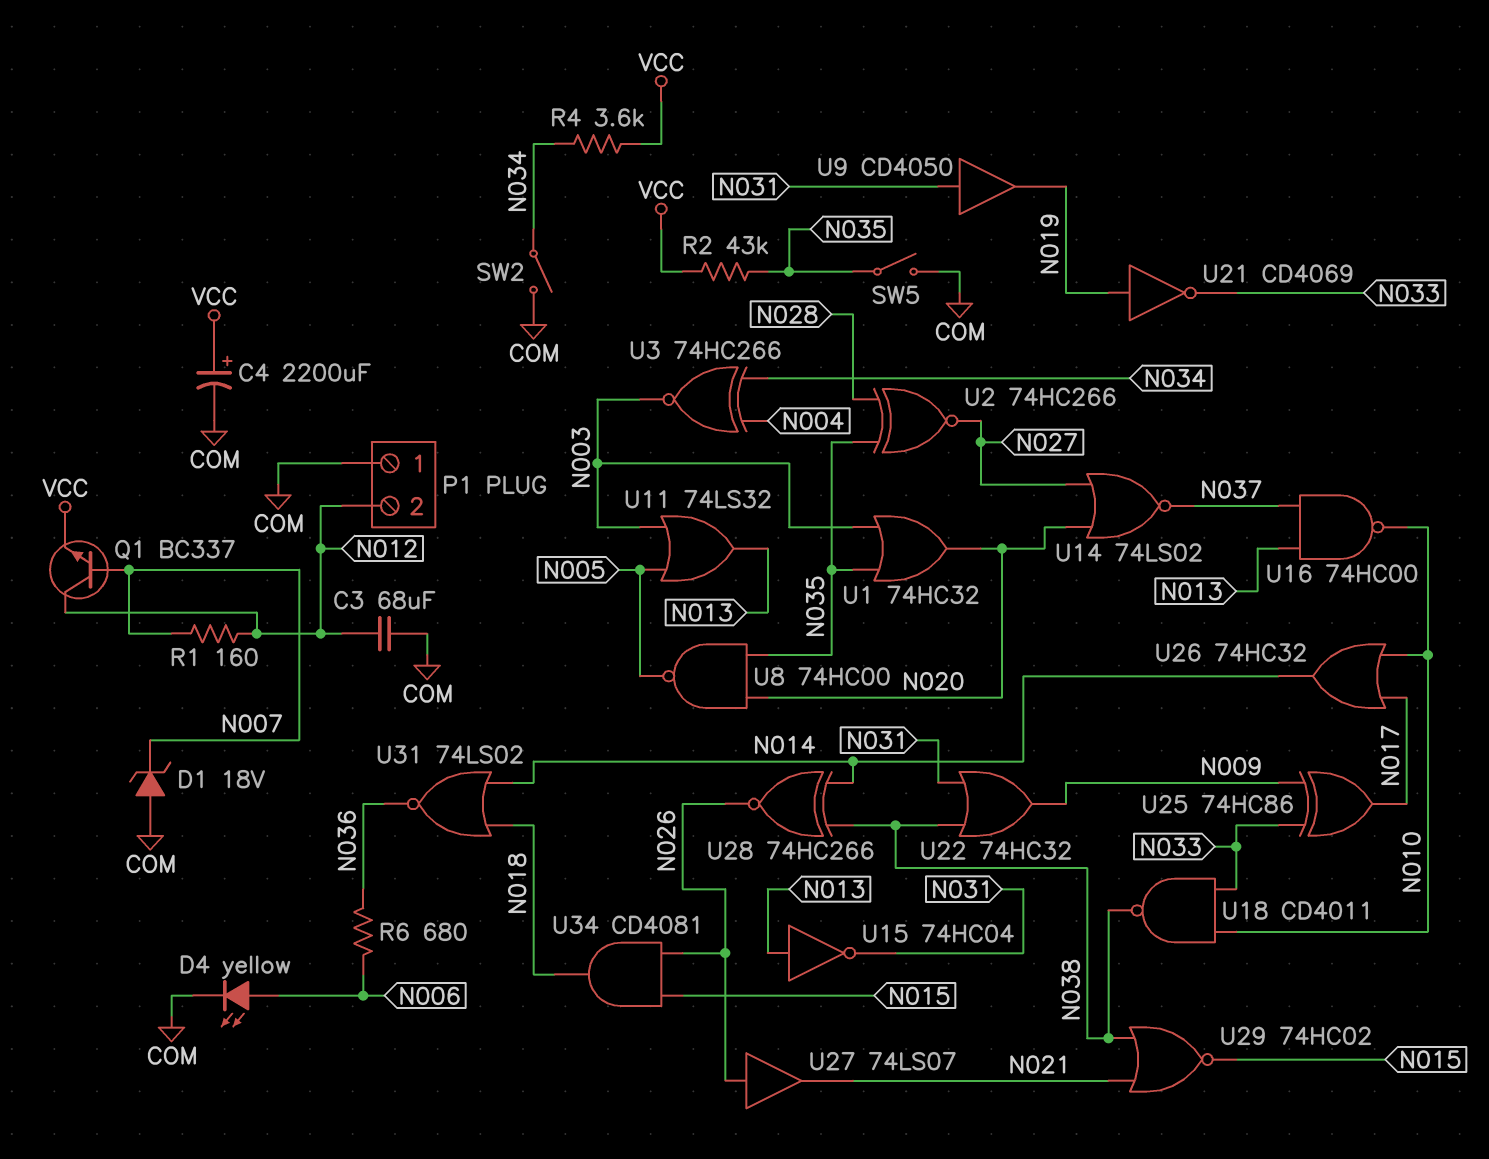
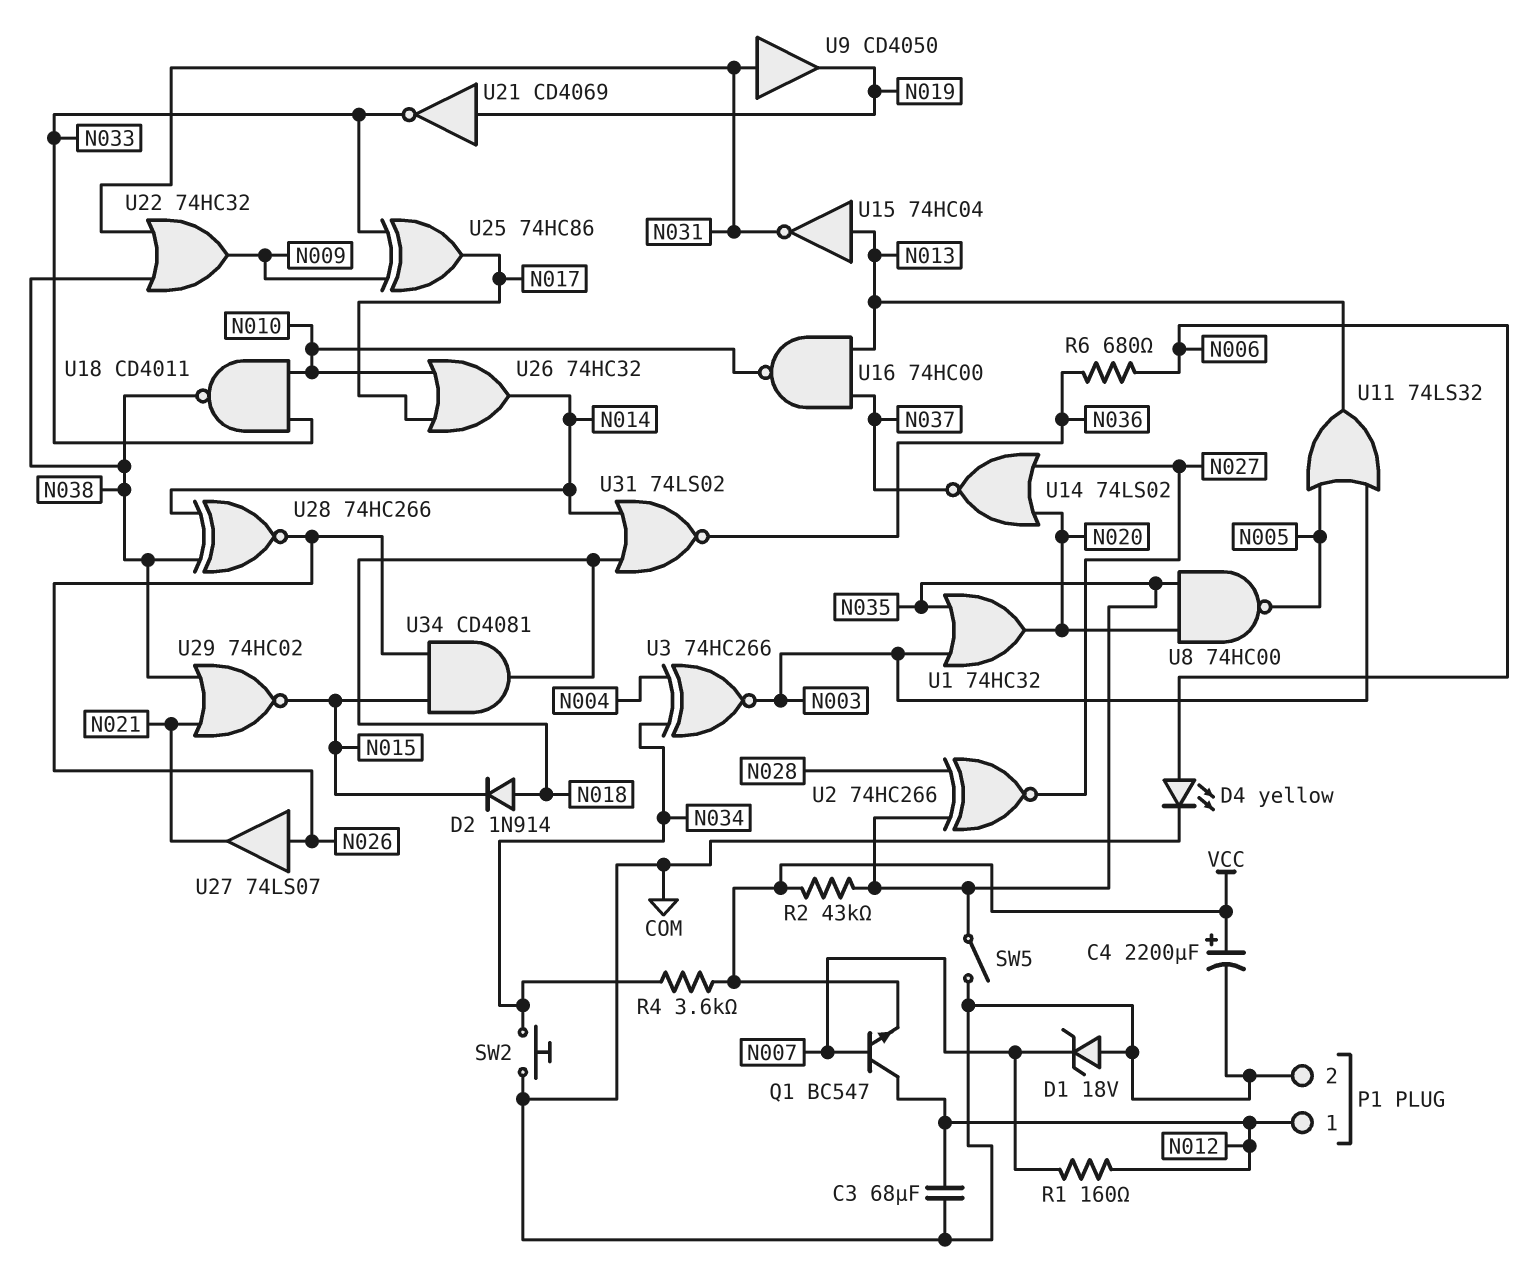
D2: none -> diode 1N914 (A N018, K N015)
P1 pin 1: COM -> N012
P1 pin 2: N012 -> COM
Q1: NPN BC337 (B N007, C N012, E VCC) -> NPN BC547 (B N007, C N012, E VCC)
SW2: switch (COM, N034) -> button (COM, N034)

